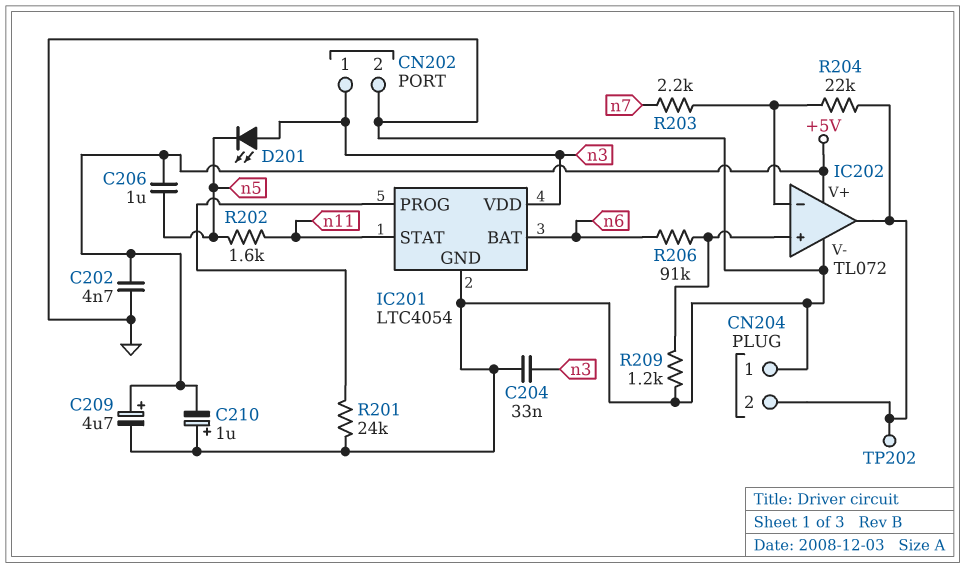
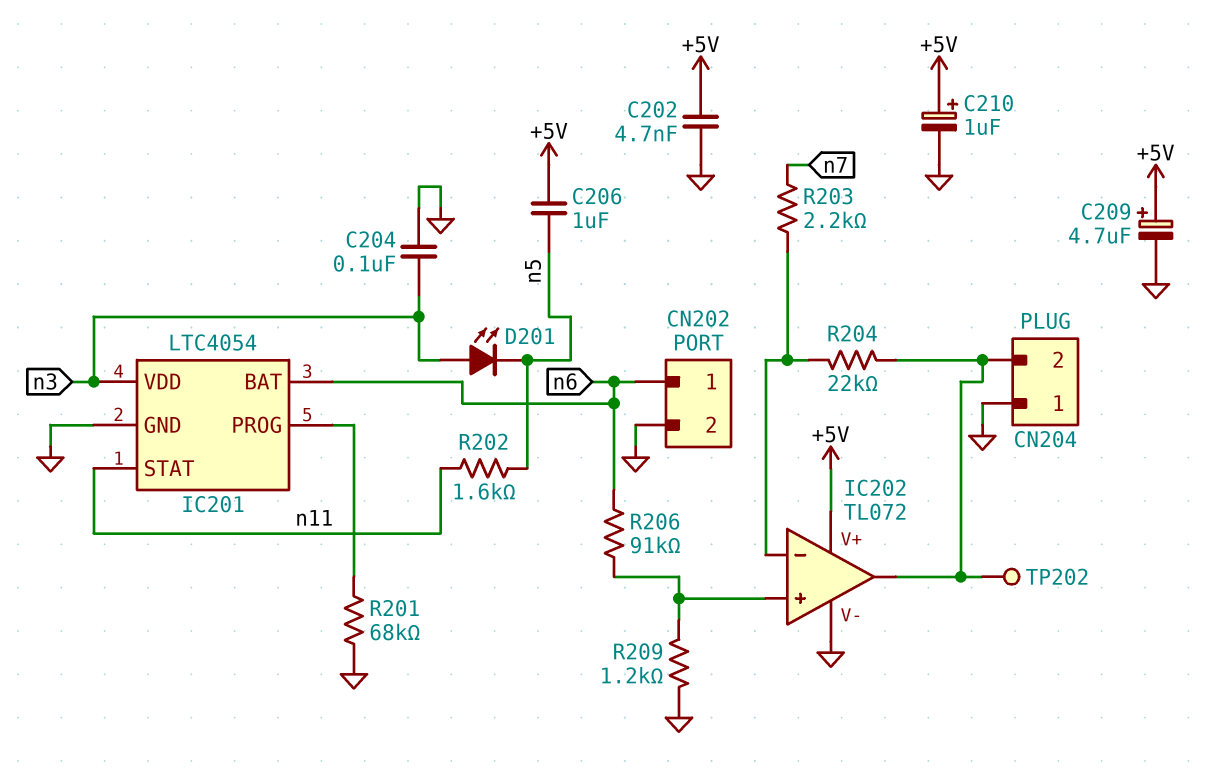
C204: 33nF (GND, n3) -> 100nF (GND, n3)
C210: 1uF (plus GND, minus +5V) -> 1uF (plus +5V, minus GND)
CN202 pin 1: n3 -> n6
R201: 24k (GND, IC201/PROG) -> 68k (GND, IC201/PROG)

